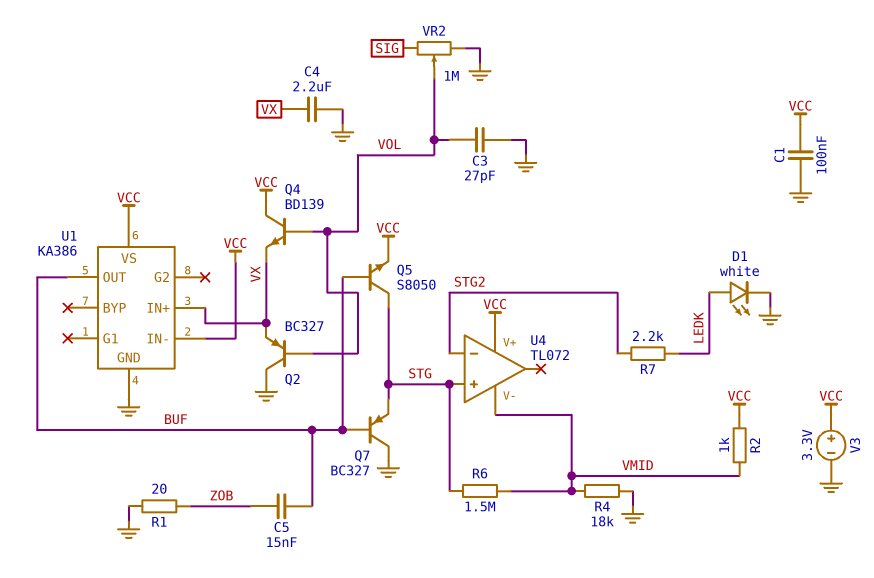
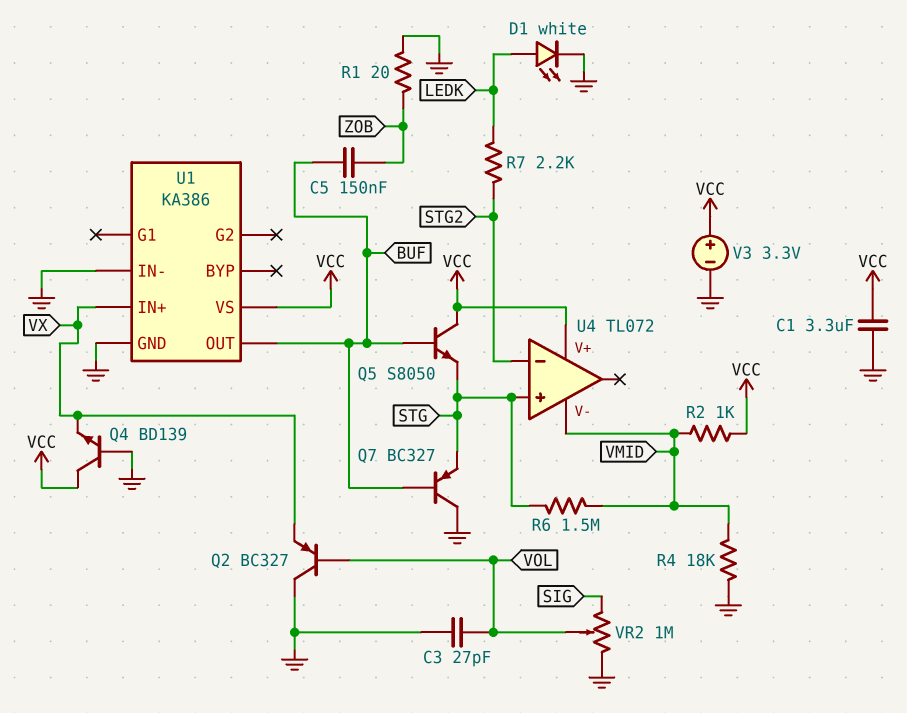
C1: 100nF (GND, VCC) -> 3.3uF (GND, VCC)
C4: 2.2uF (GND, VX) -> none
C5: 15nF (BUF, ZOB) -> 150nF (BUF, ZOB)
Q4: NPN BD139 (B VOL, C VCC, E VX) -> NPN BD139 (B GND, C VCC, E VX)
Q5: NPN S8050 (B BUF, C STG, E VCC) -> NPN S8050 (B BUF, C VCC, E STG)
U1 pin IN-: VCC -> GND

